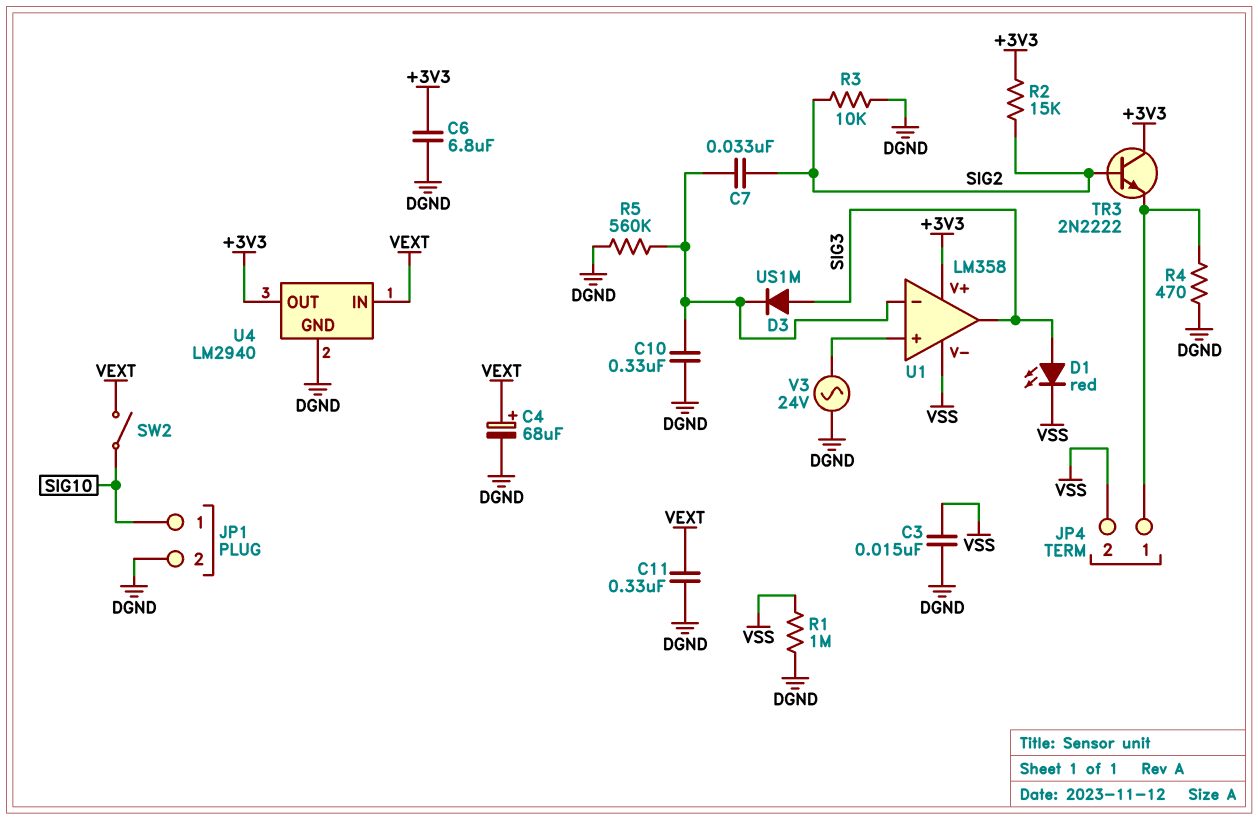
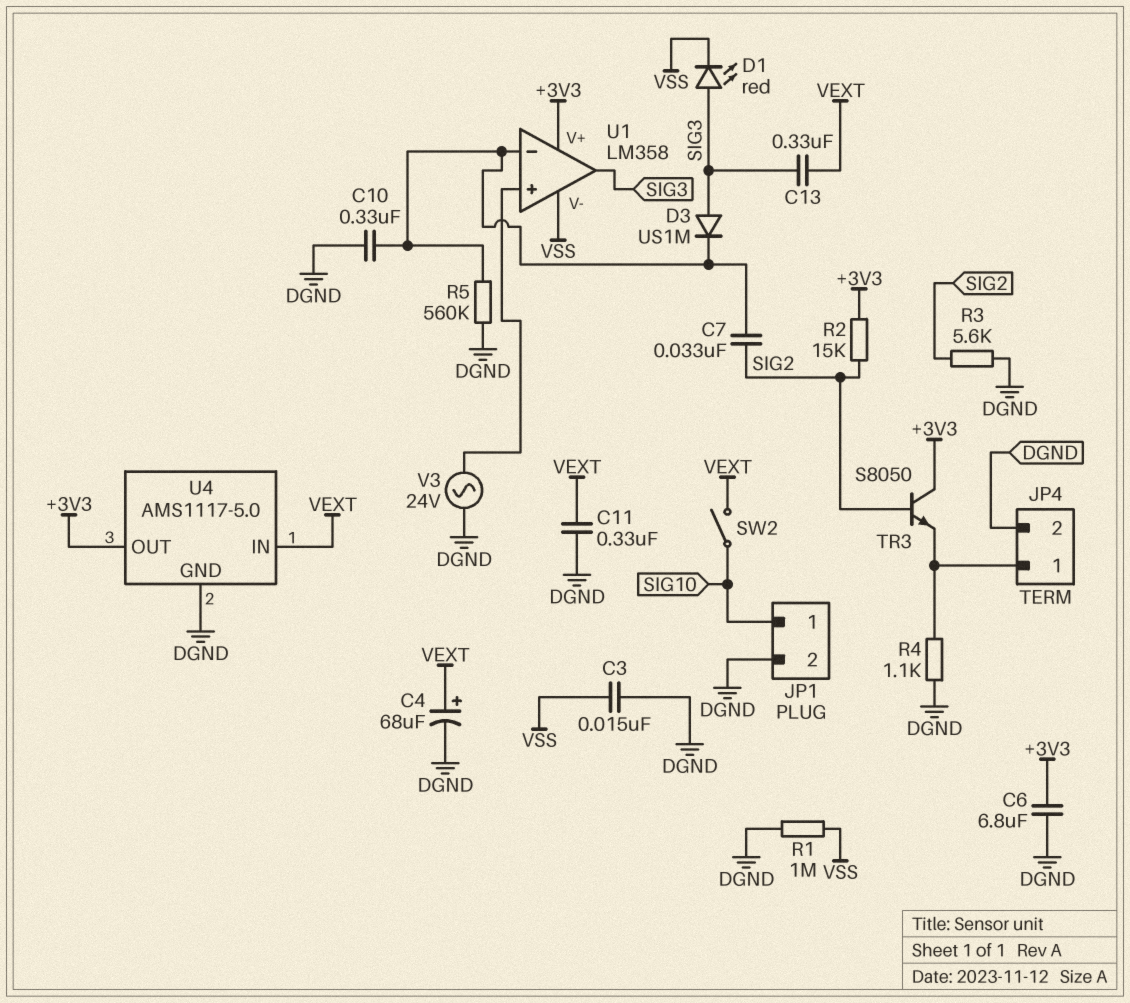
C13: none -> 330nF (SIG3, VEXT)
JP4 pin 2: VSS -> DGND
R3: 10k (DGND, SIG2) -> 5.6k (DGND, SIG2)
R4: 470 (DGND, JP4/1) -> 1.1k (DGND, JP4/1)
TR3: NPN 2N2222 (B SIG2, C +3V3, E JP4/1) -> NPN S8050 (B SIG2, C +3V3, E JP4/1)
U4: LM2940 -> AMS1117-5.0

